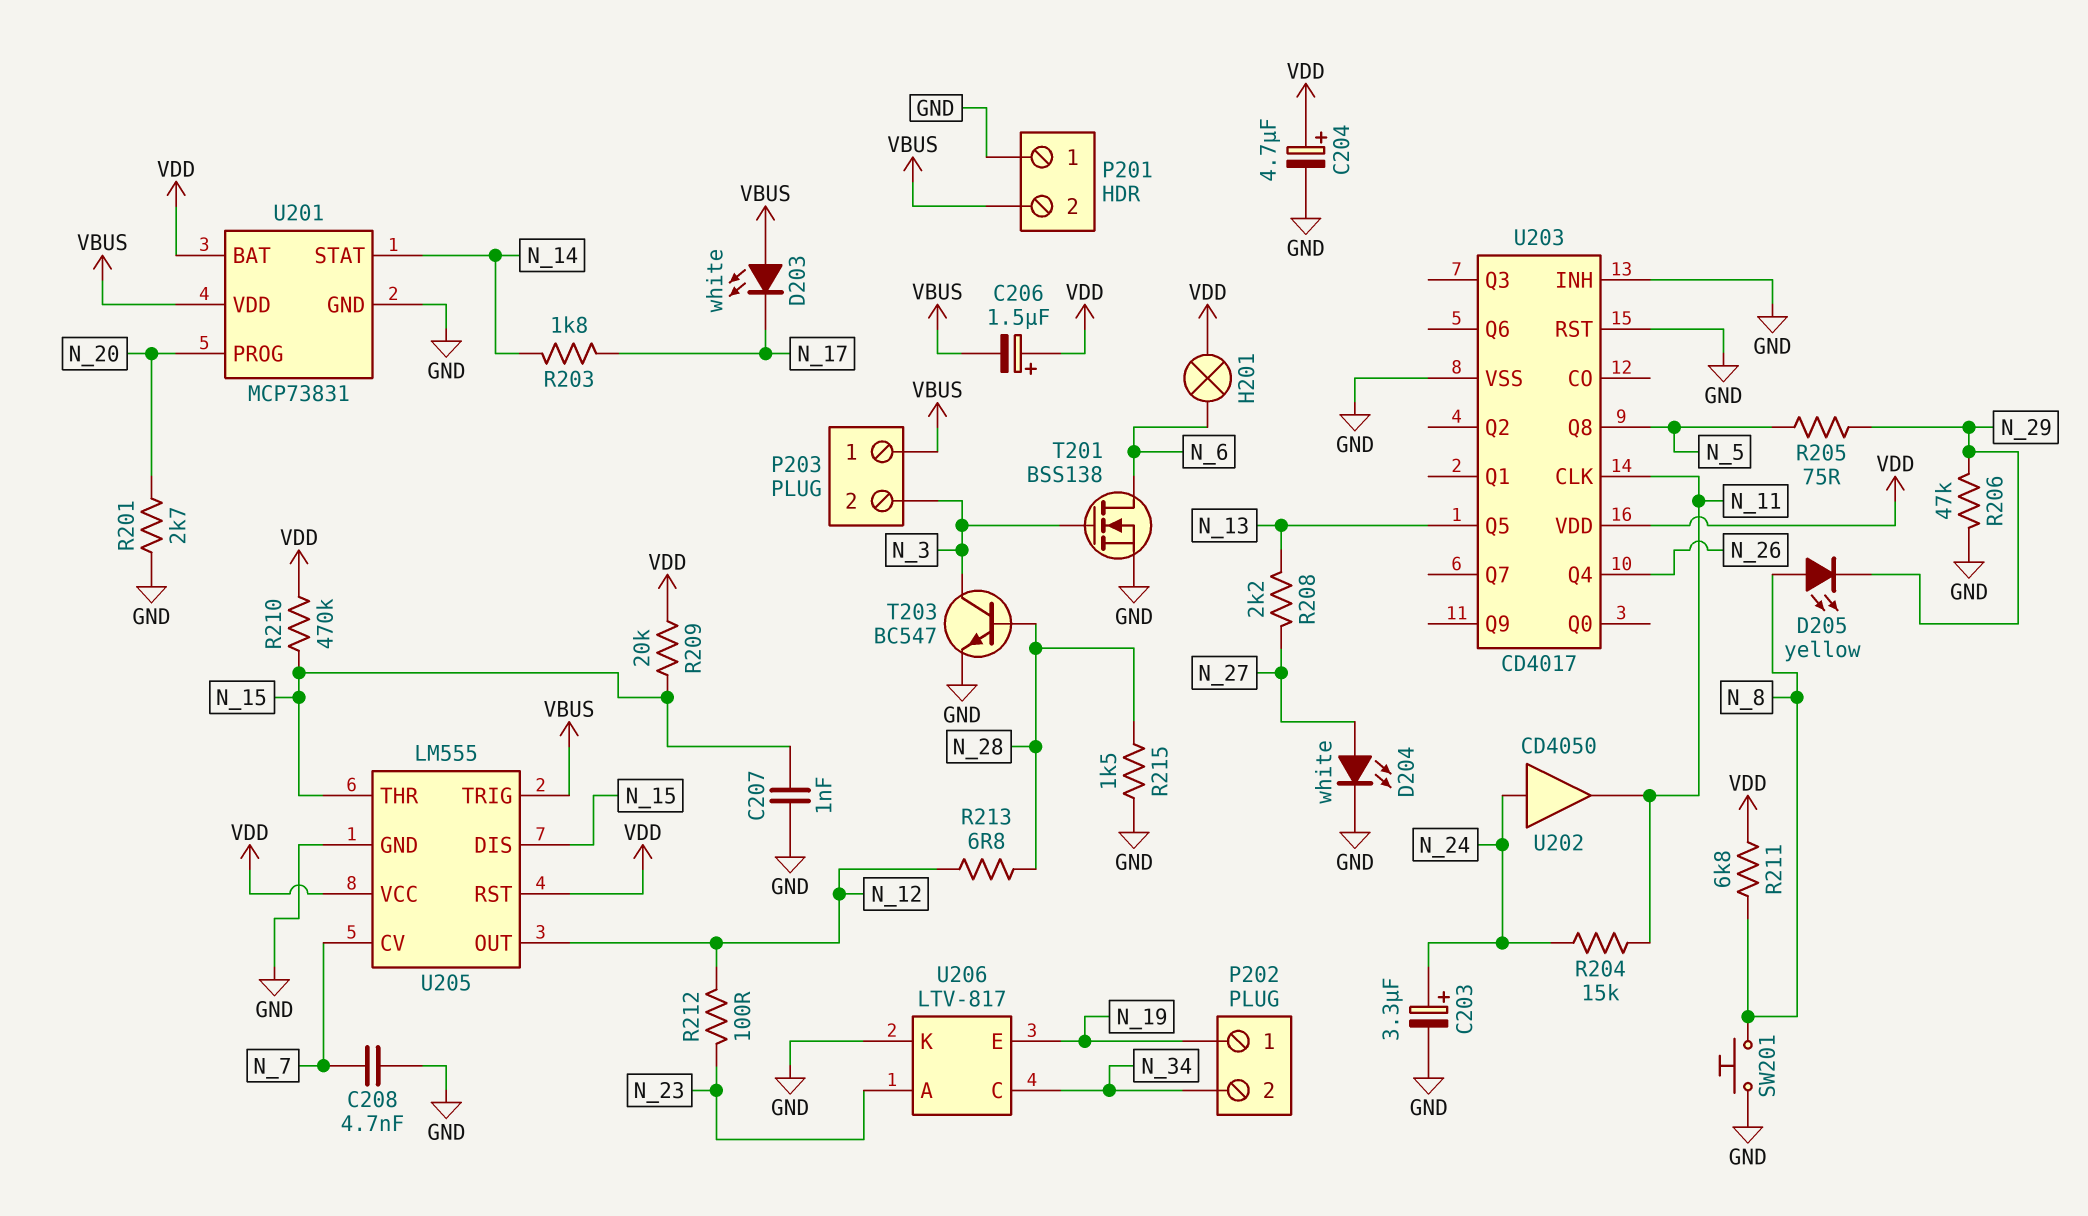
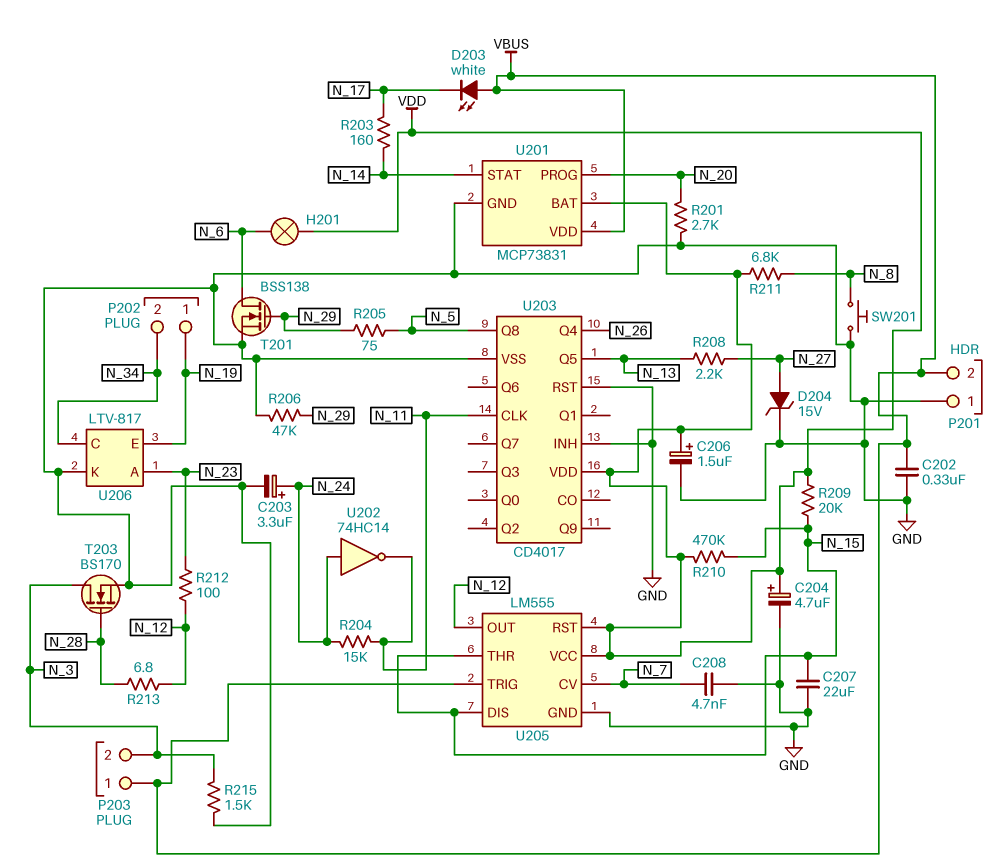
C202: none -> 330nF (GND, VBUS)
C206: 1.5uF (plus VDD, minus VBUS) -> 1.5uF (plus VDD, minus GND)
C207: 1nF (GND, N_15) -> 22uF (GND, N_15)
D204: LED white (A N_27, K GND) -> zener 15V (A N_27, K GND)
D205: LED yellow (A N_8, K N_29) -> none
R203: 1.8k (N_14, N_17) -> 160 (N_14, N_17)
R215: 1.5k (GND, N_28) -> 1.5k (GND, N_3)
T201: NMOS BSS138 (G N_3, D N_6, S GND) -> NMOS BSS138 (G N_29, D N_6, S GND)
T203: NPN BC547 (B N_28, C N_3, E GND) -> NMOS BS170 (G N_28, D N_3, S GND)
U202: buffer CD4050 (in N_24, out N_11) -> NOT 74HC14 (in N_24, out N_11)

